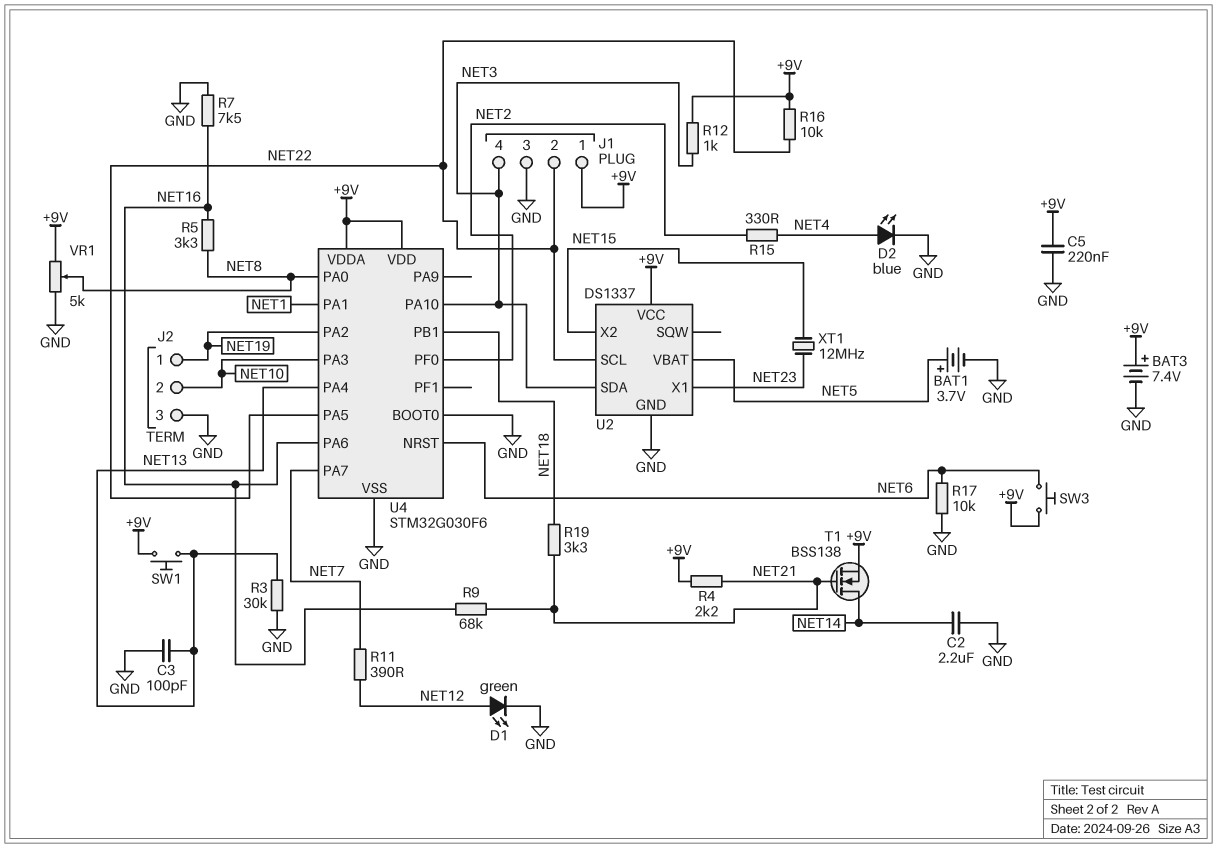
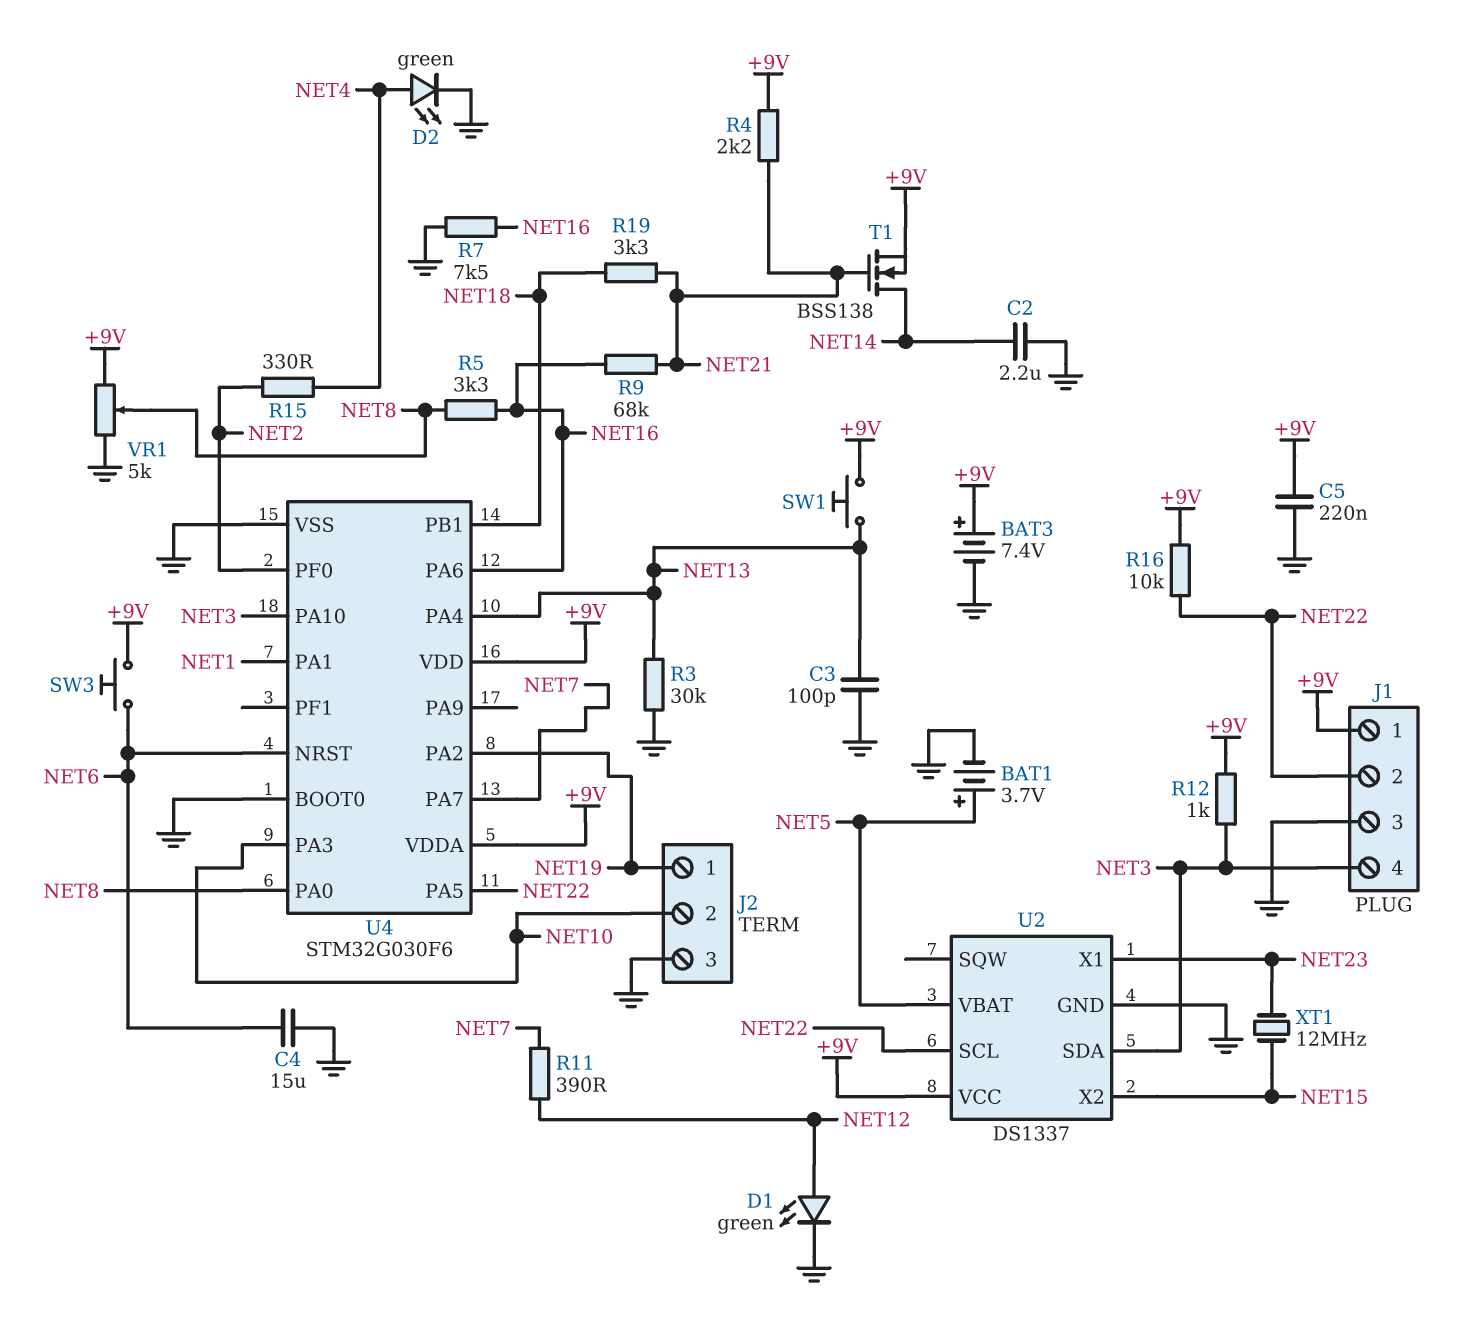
C4: none -> 15uF (GND, NET6)
D2: LED blue (A NET4, K GND) -> LED green (A NET4, K GND)
R17: 10k (GND, NET6) -> none

